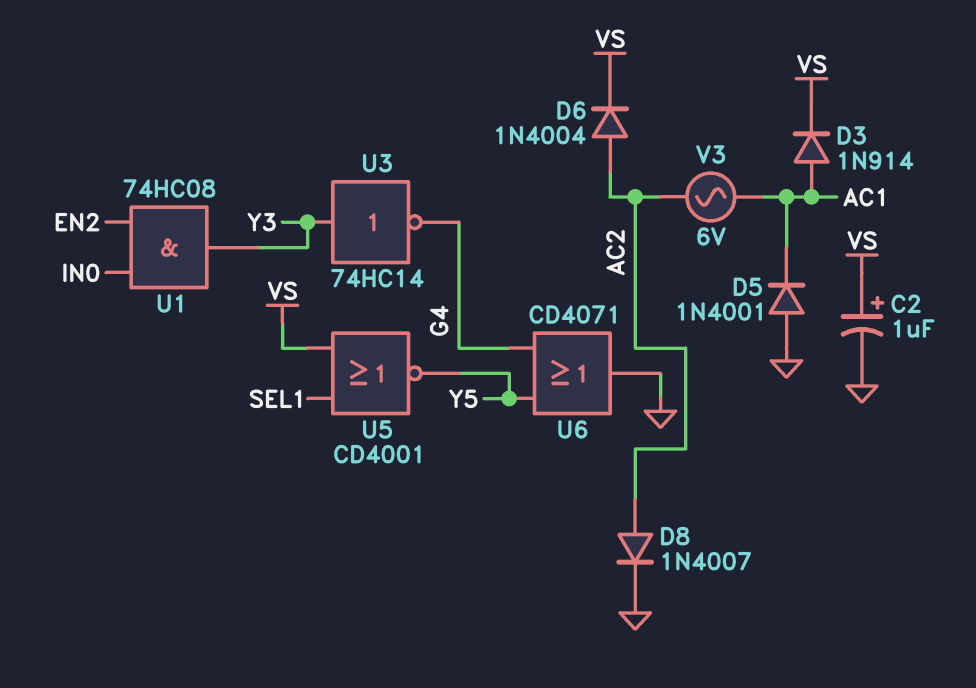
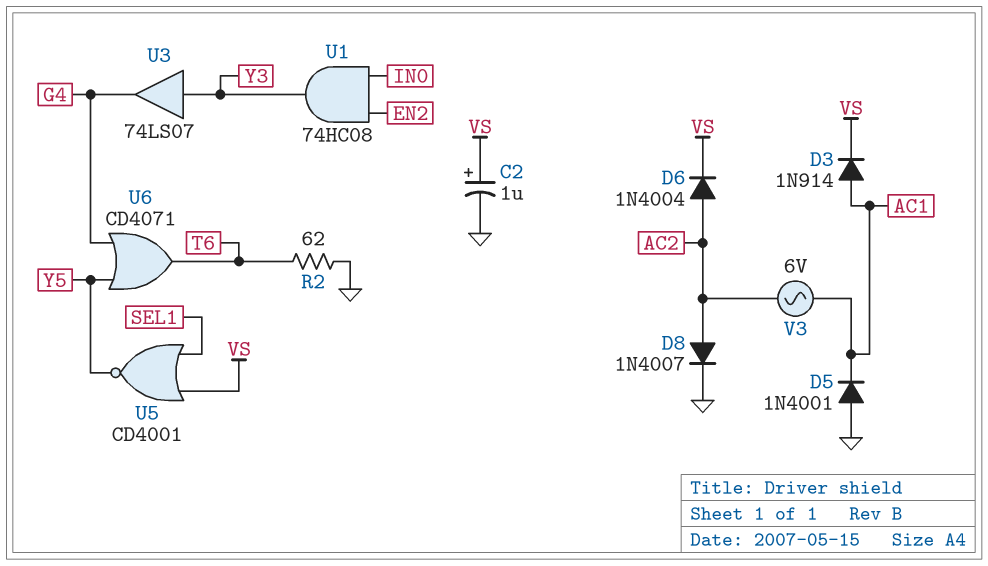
R2: none -> 62 (GND, T6)
U3: NOT 74HC14 (in Y3, out G4) -> buffer 74LS07 (in Y3, out G4)
U6: OR CD4071 (in G4, in Y5, out GND) -> OR CD4071 (in G4, in Y5, out T6)

